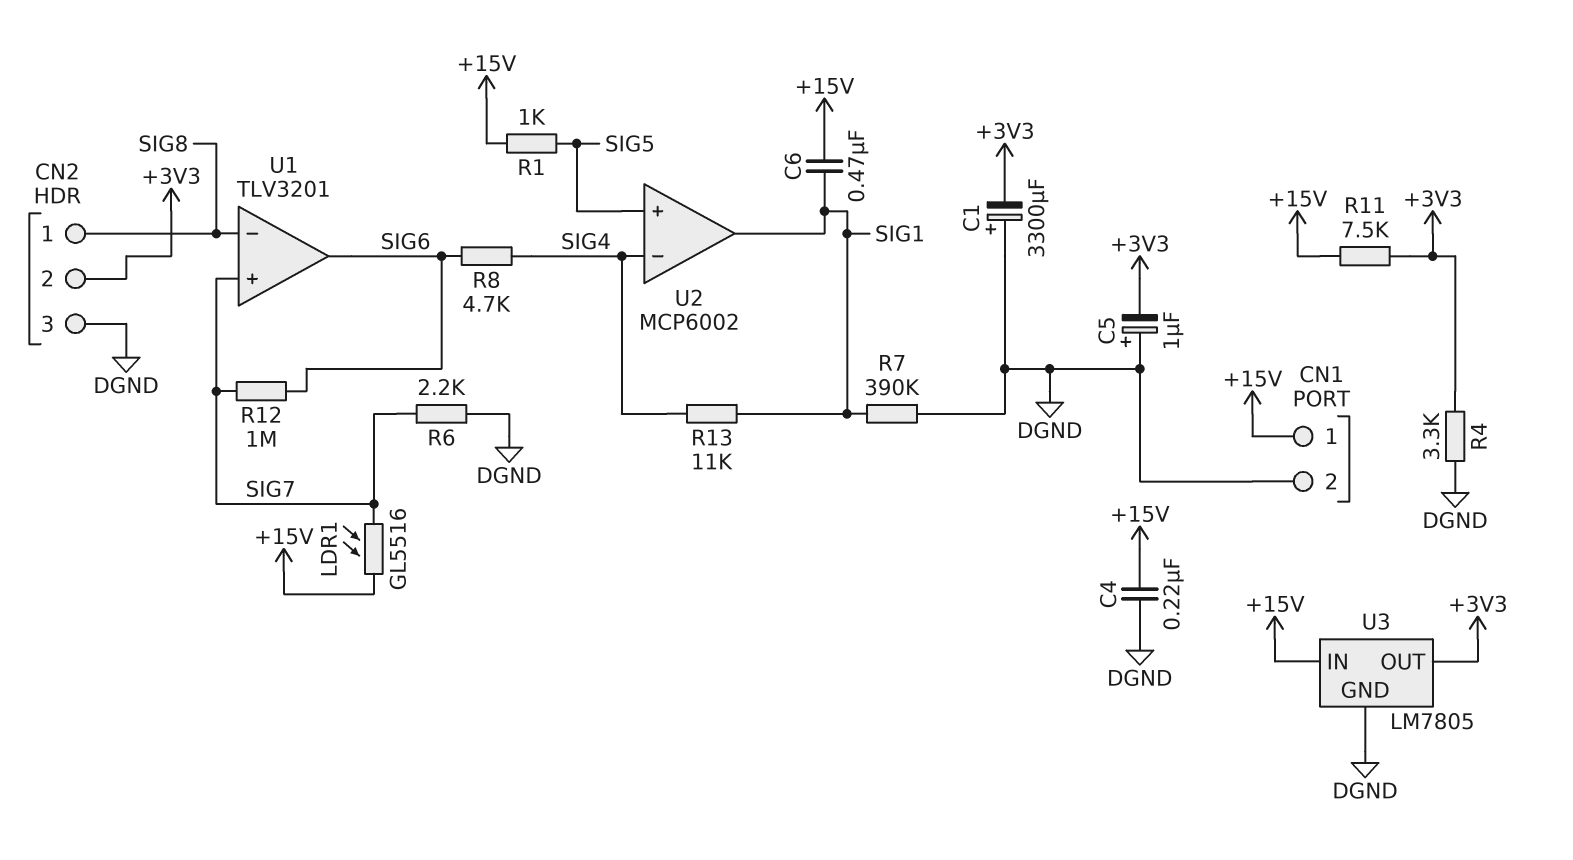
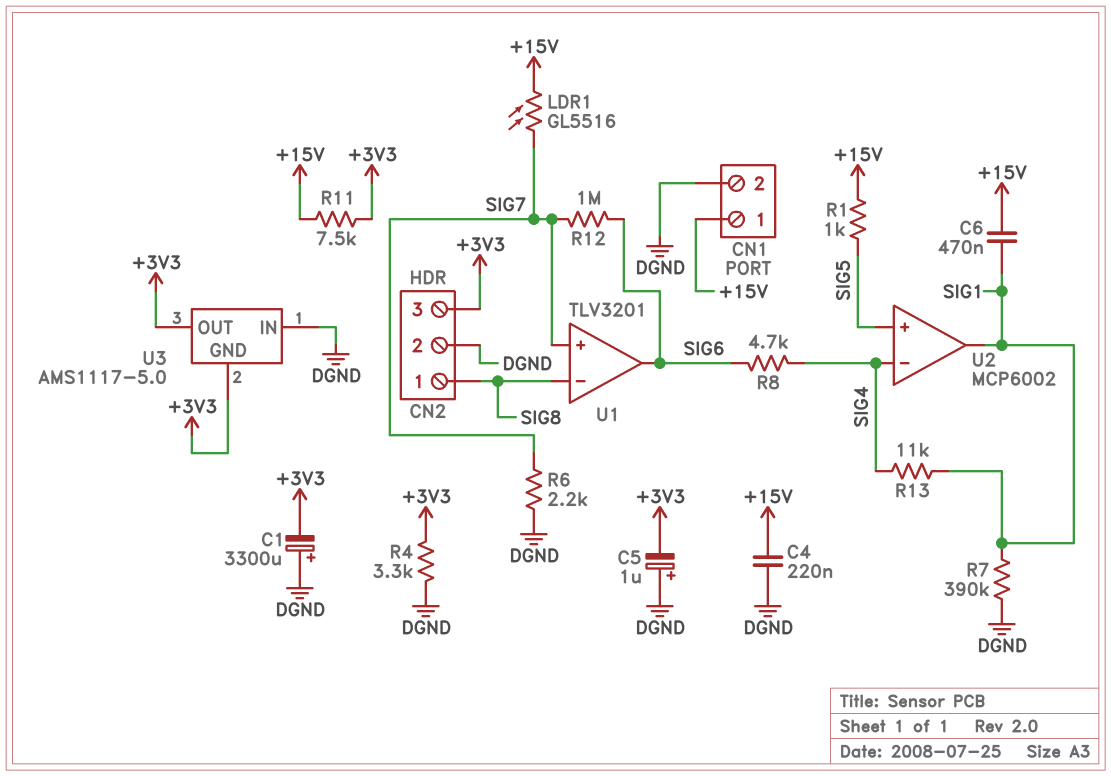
CN2 pin 2: +3V3 -> DGND
CN2 pin 3: DGND -> +3V3
U3: LM7805 -> AMS1117-5.0
U3 pin GND: DGND -> +3V3
U3 pin IN: +15V -> DGND

